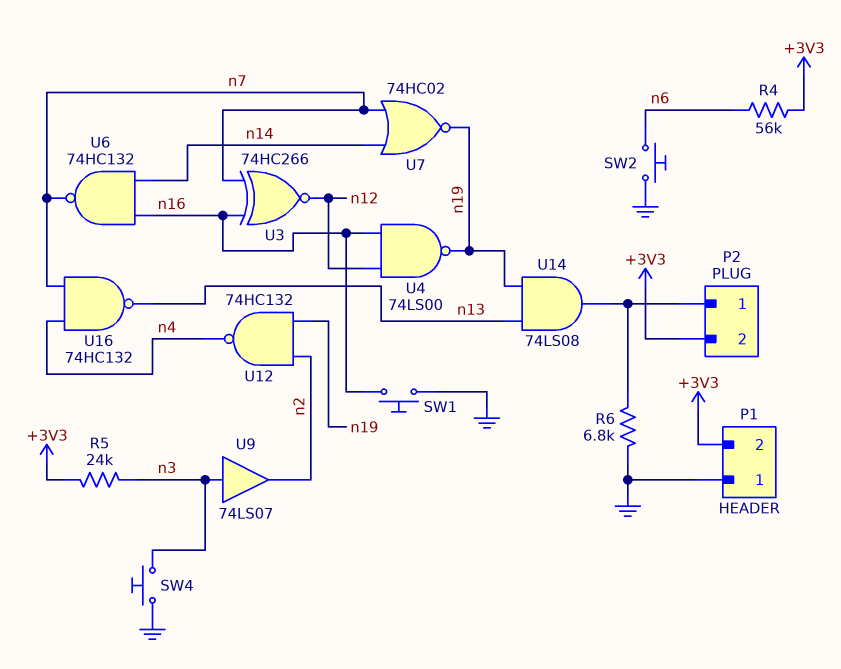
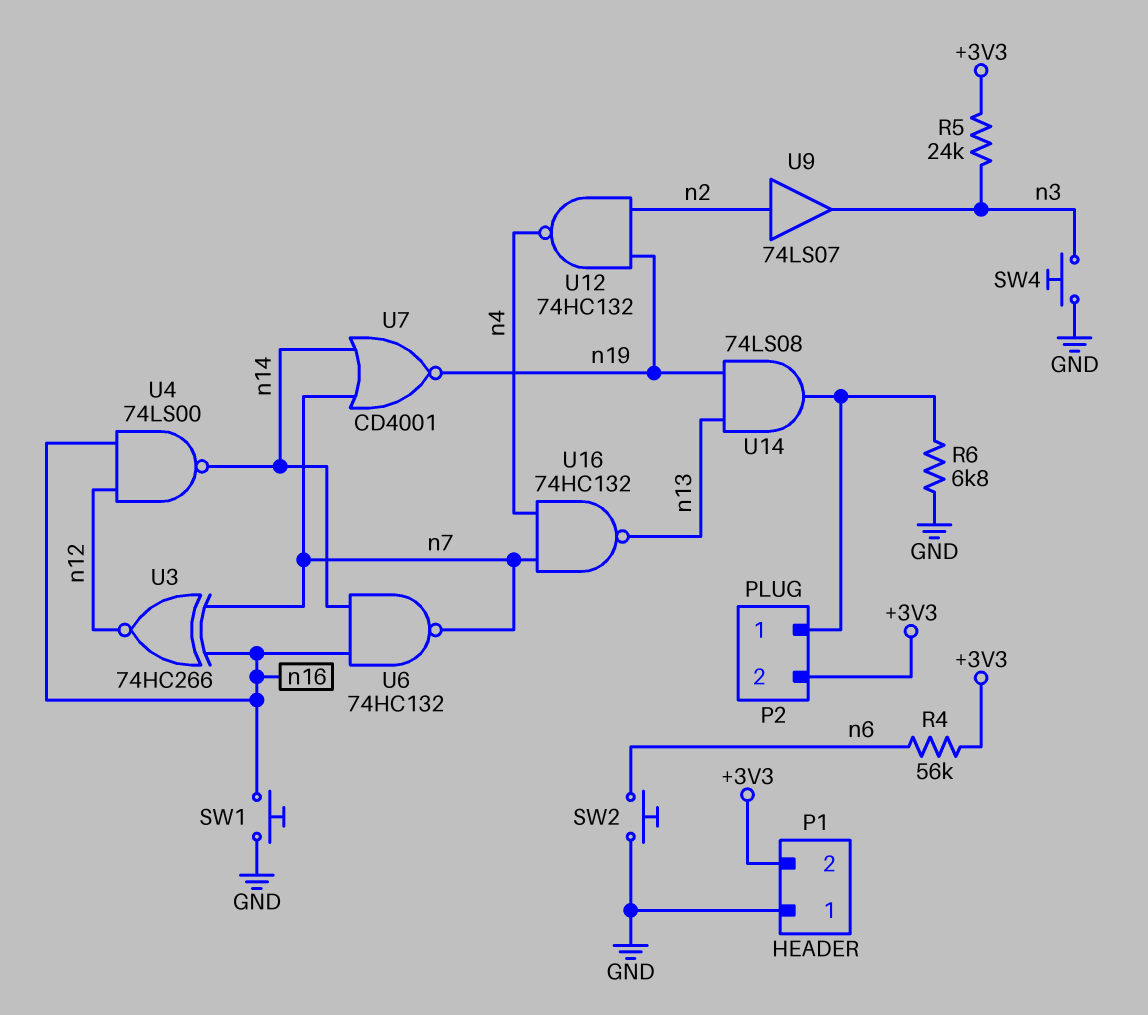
U4: NAND 74LS00 (in n12, in n16, out n19) -> NAND 74LS00 (in n12, in n16, out n14)
U7: NOR 74HC02 (in n7, in n14, out n19) -> NOR CD4001 (in n7, in n14, out n19)
U9: buffer 74LS07 (in n3, out n2) -> buffer 74LS07 (in n2, out n3)

